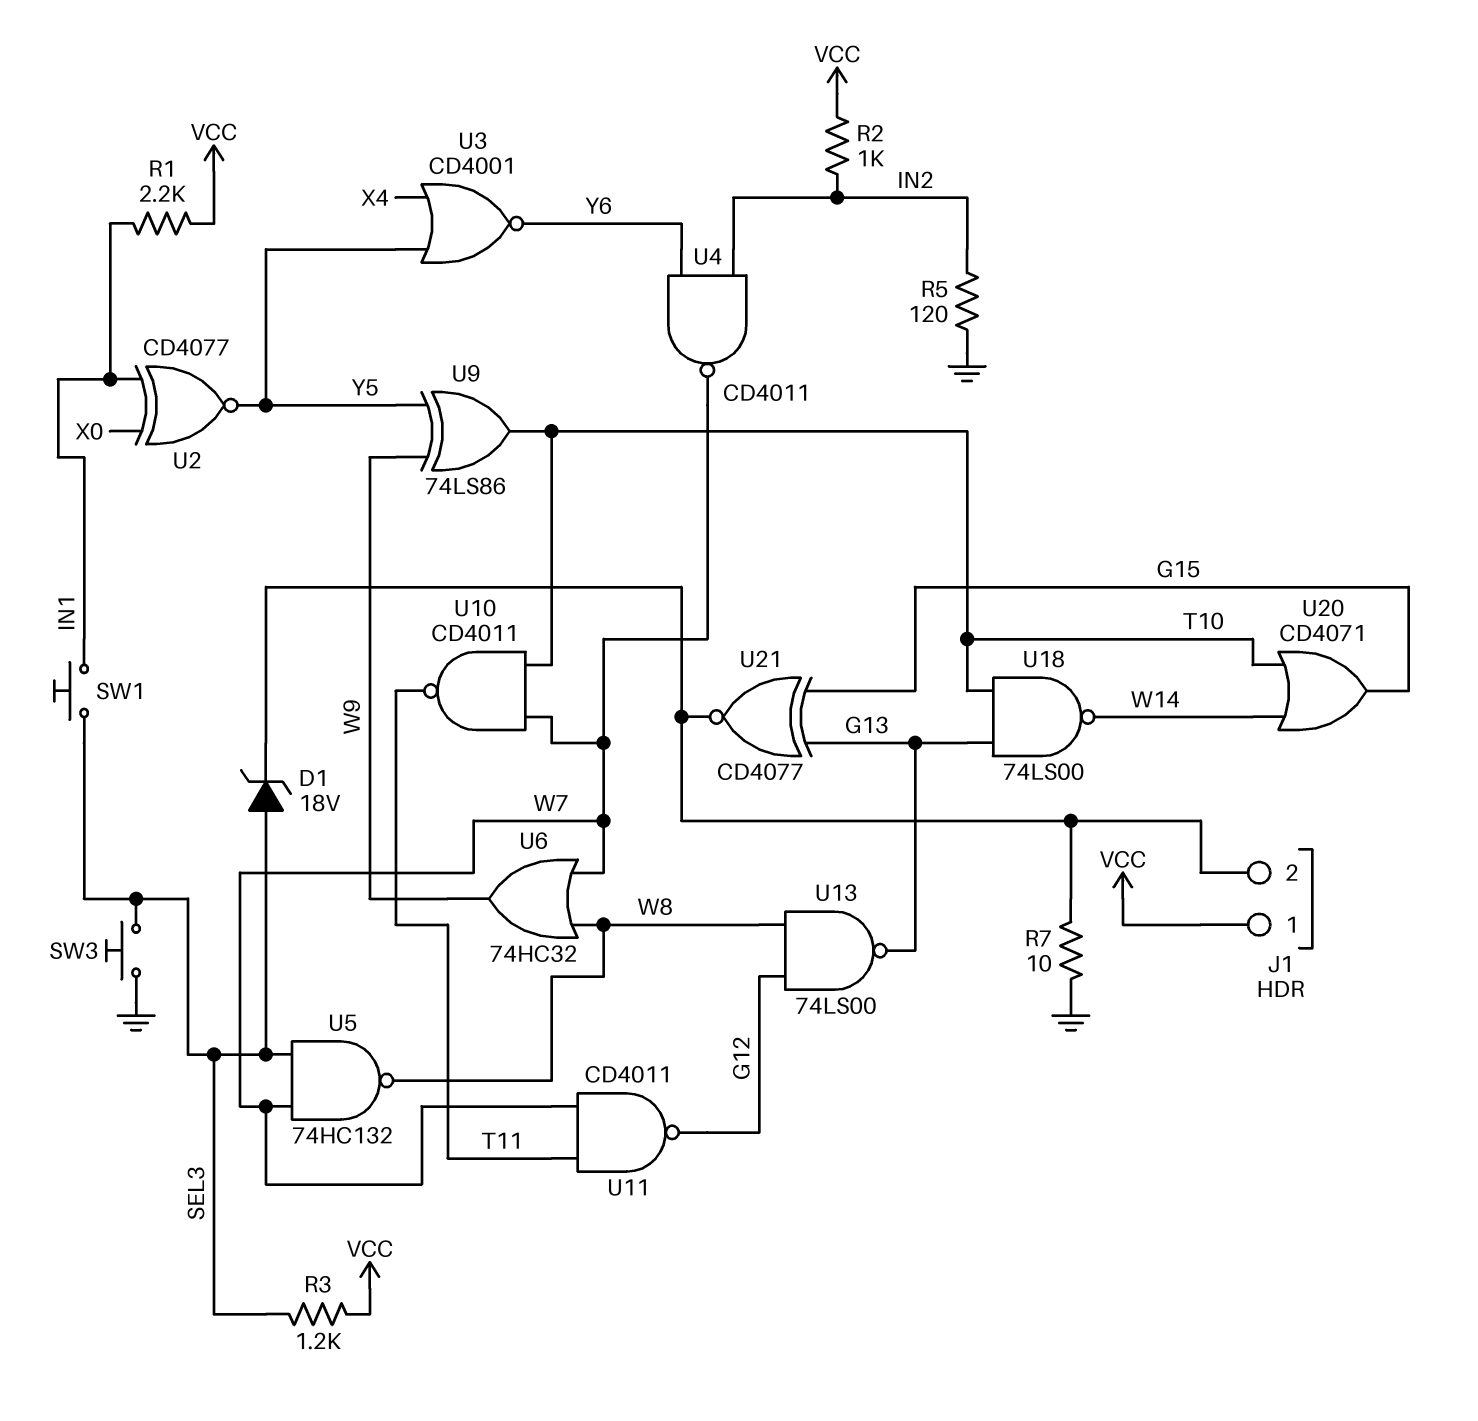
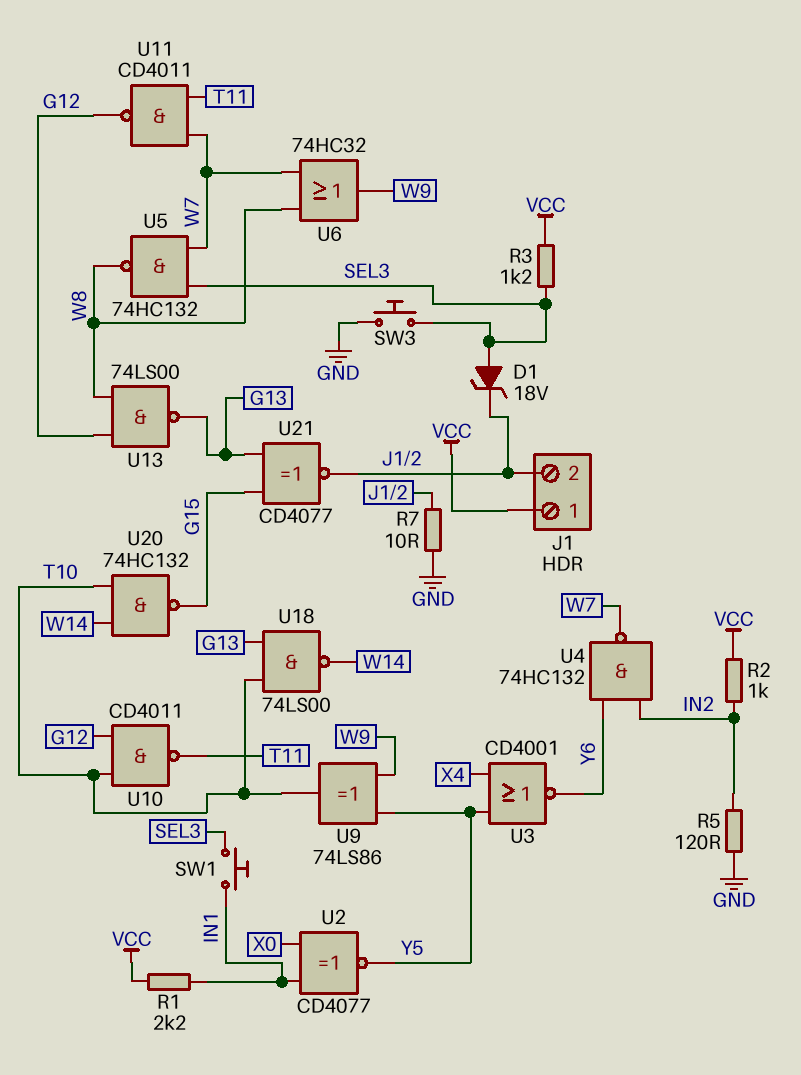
U4: NAND CD4011 (in IN2, in Y6, out W7) -> NAND 74HC132 (in IN2, in Y6, out W7)
U10: NAND CD4011 (in T10, in W7, out T11) -> NAND CD4011 (in G12, in T10, out T11)
U20: OR CD4071 (in T10, in W14, out G15) -> NAND 74HC132 (in T10, in W14, out G15)

